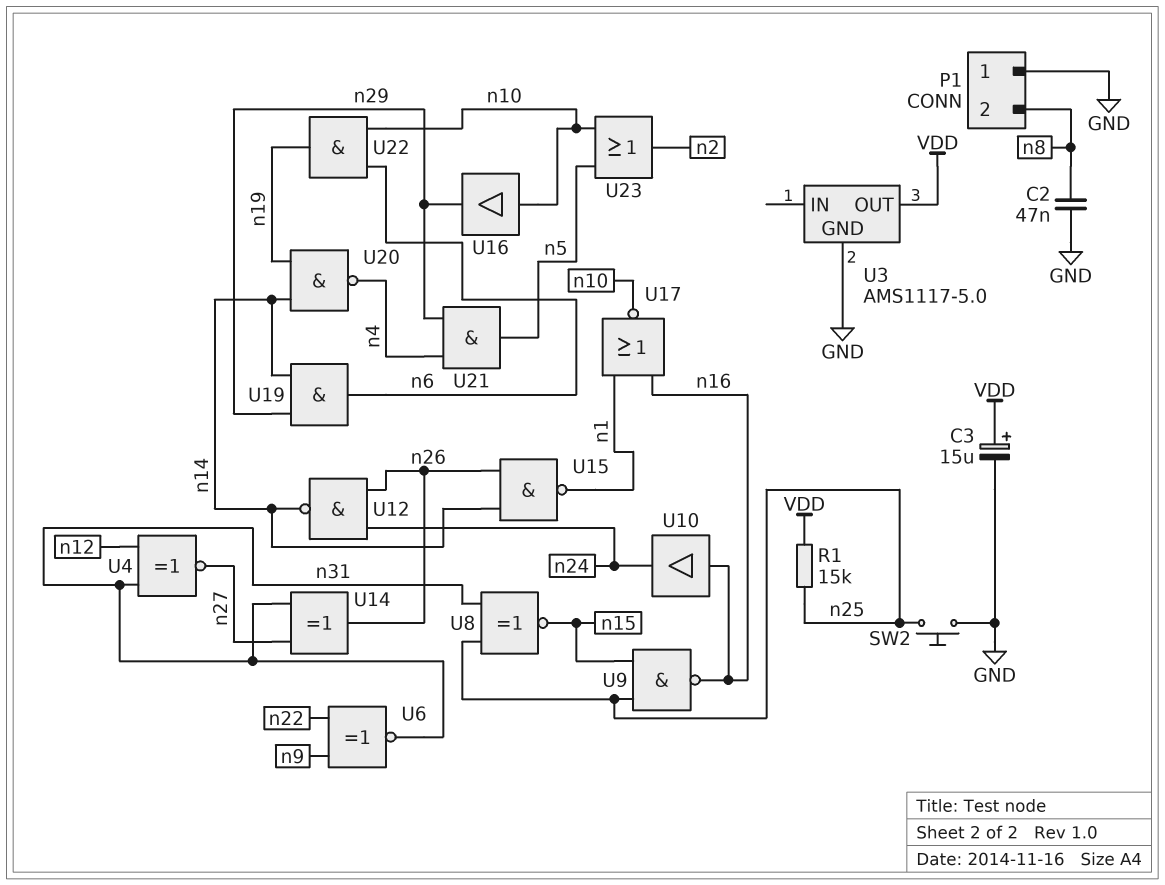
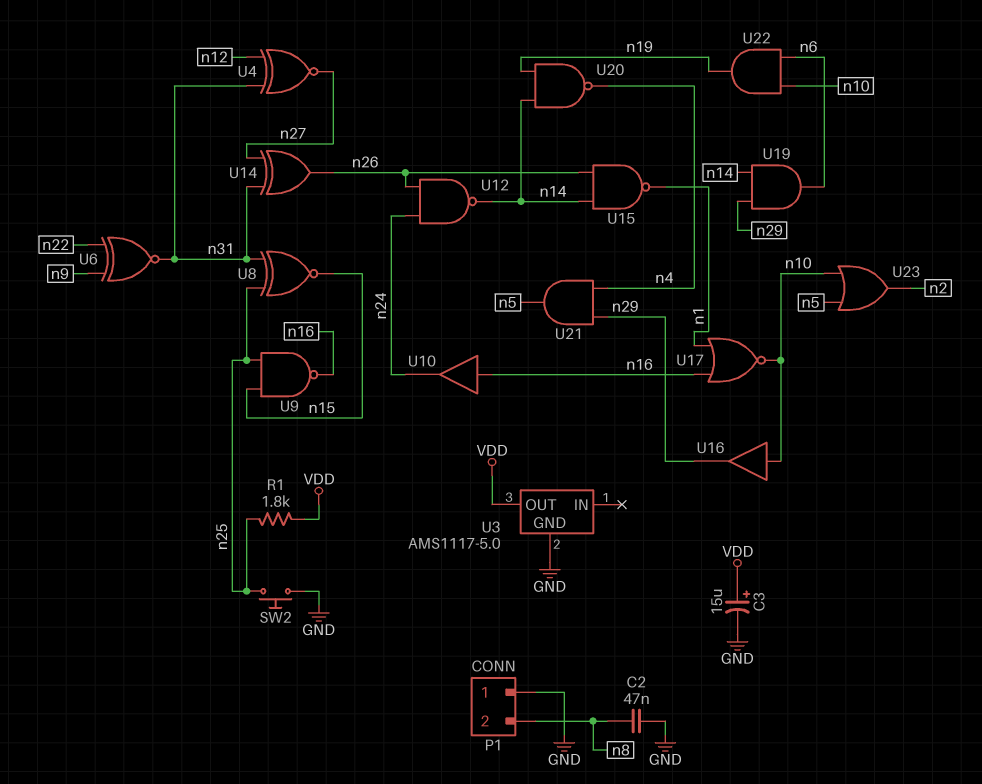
R1: 15k (VDD, n25) -> 1.8k (VDD, n25)

